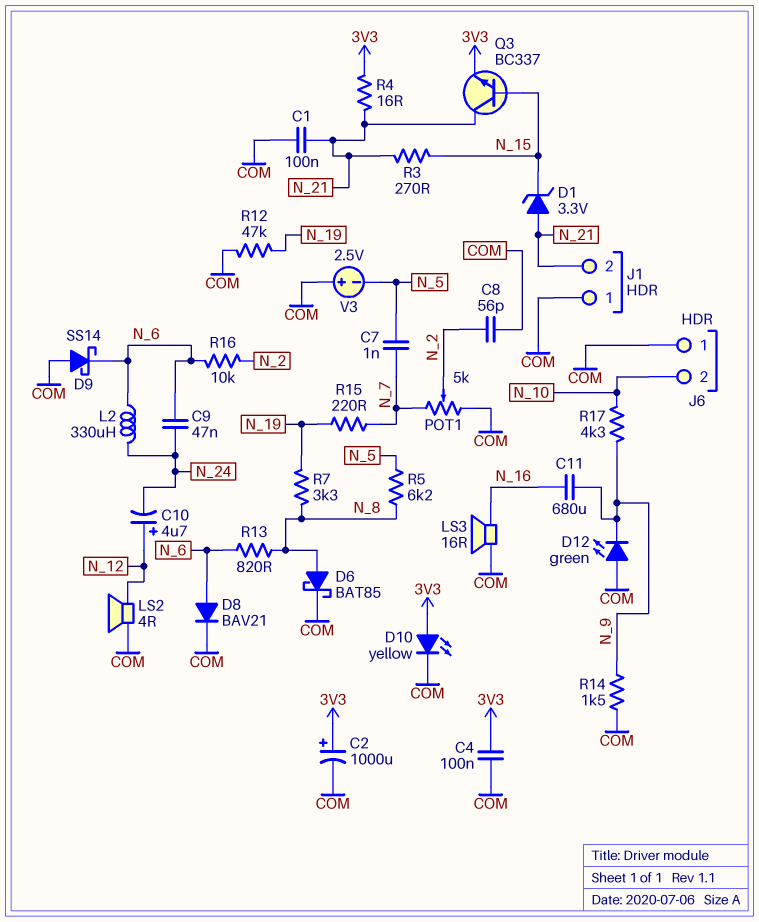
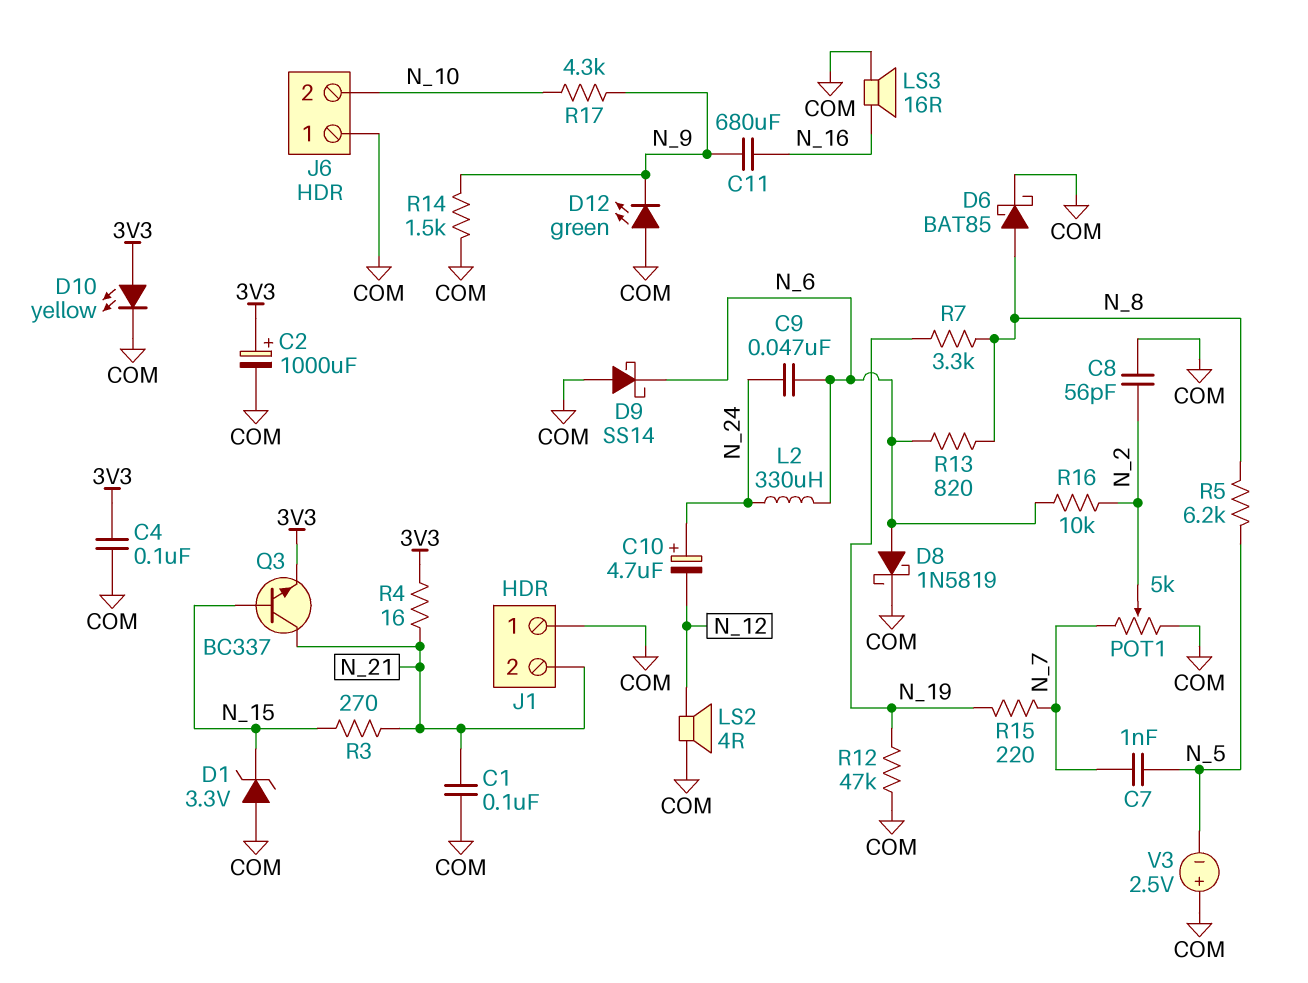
C10: 4.7uF (plus N_12, minus N_24) -> 4.7uF (plus N_24, minus N_12)
D1: zener 3.3V (A N_21, K N_15) -> zener 3.3V (A COM, K N_15)
D8: diode BAV21 (A N_6, K COM) -> schottky 1N5819 (A N_6, K COM)

